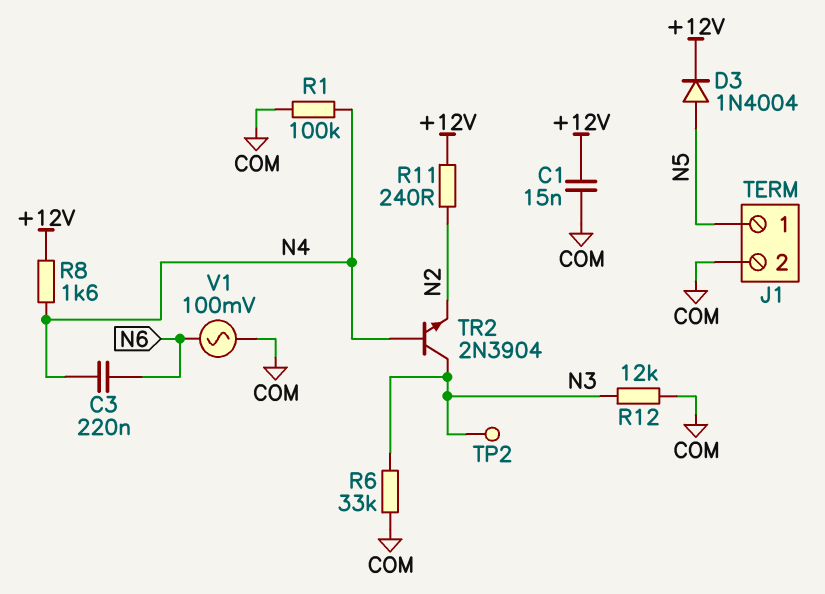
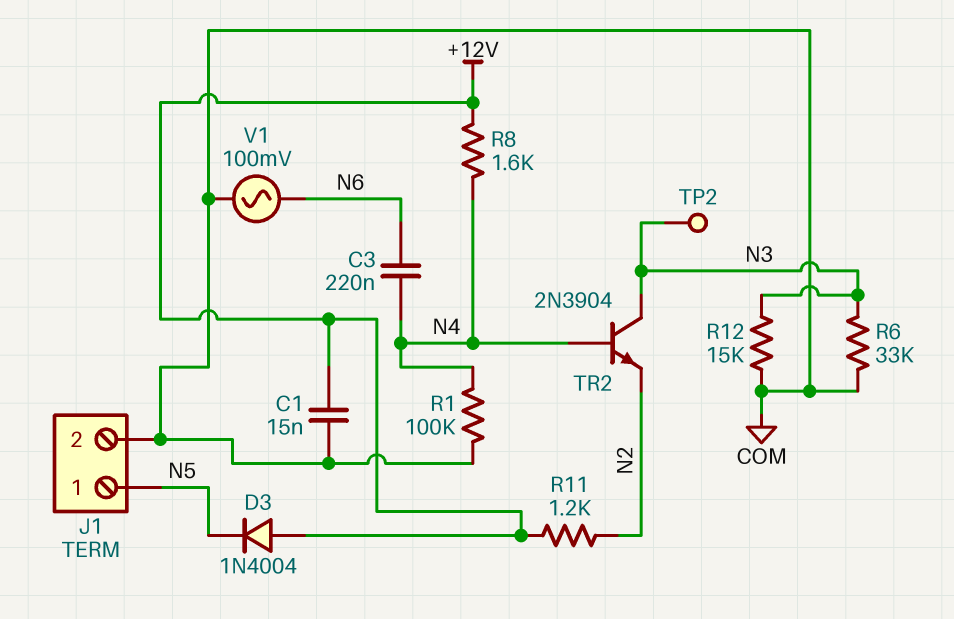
D3: diode 1N4004 (A N5, K +12V) -> diode 1N4004 (A +12V, K N5)
R11: 240 (+12V, N2) -> 1.2k (+12V, N2)
R12: 12k (COM, N3) -> 15k (COM, N3)

